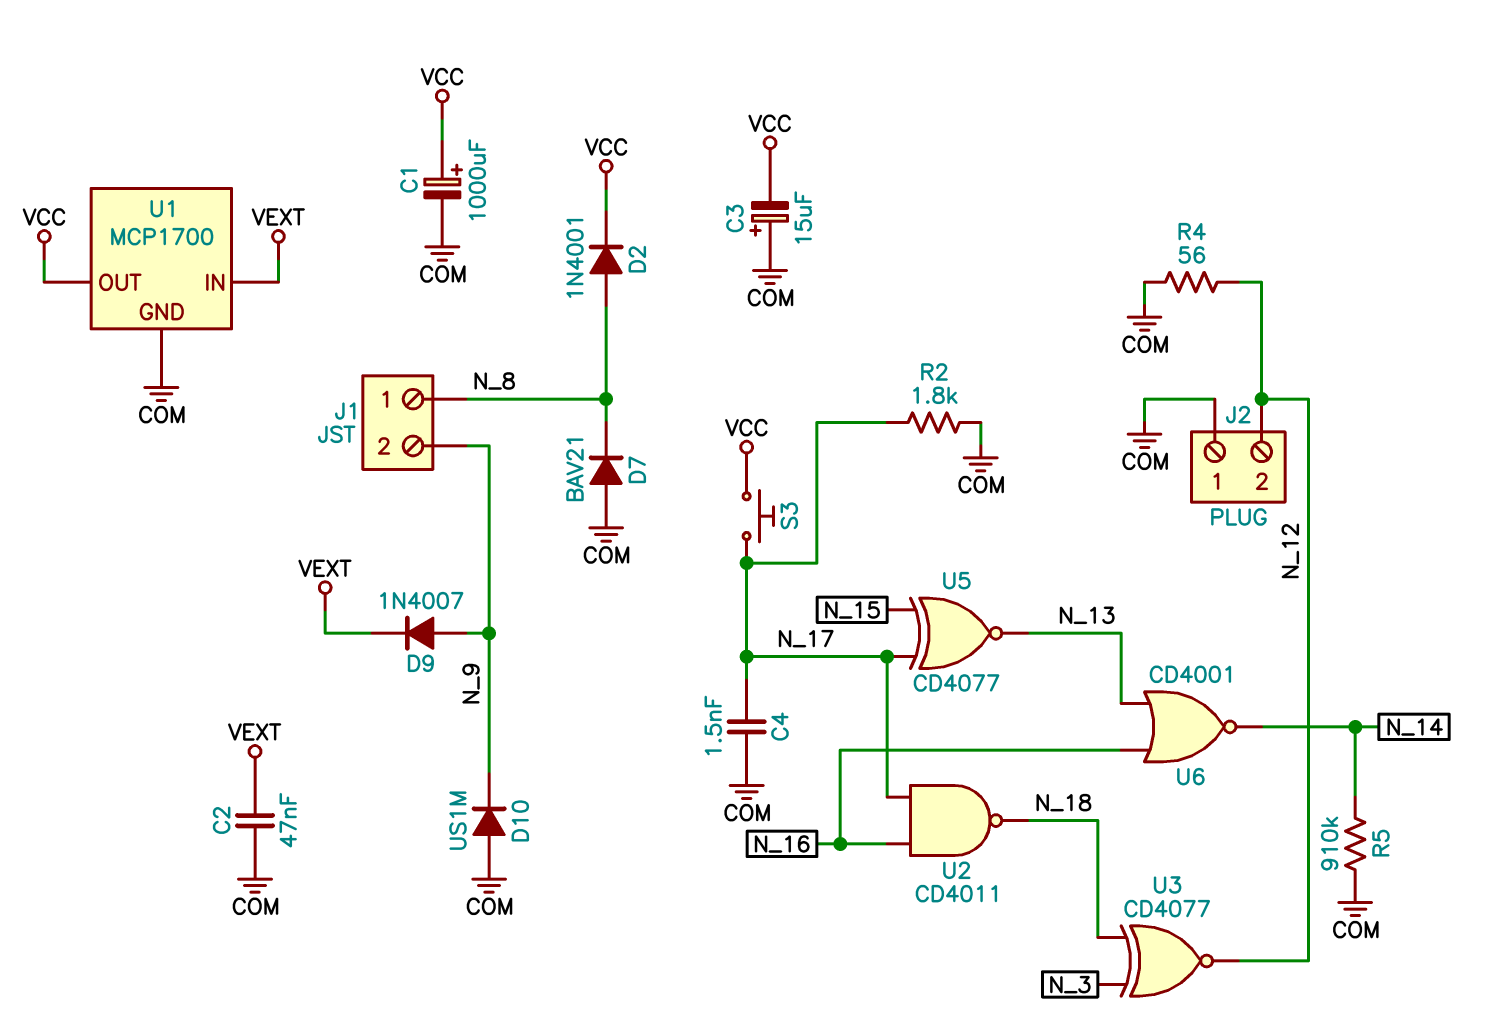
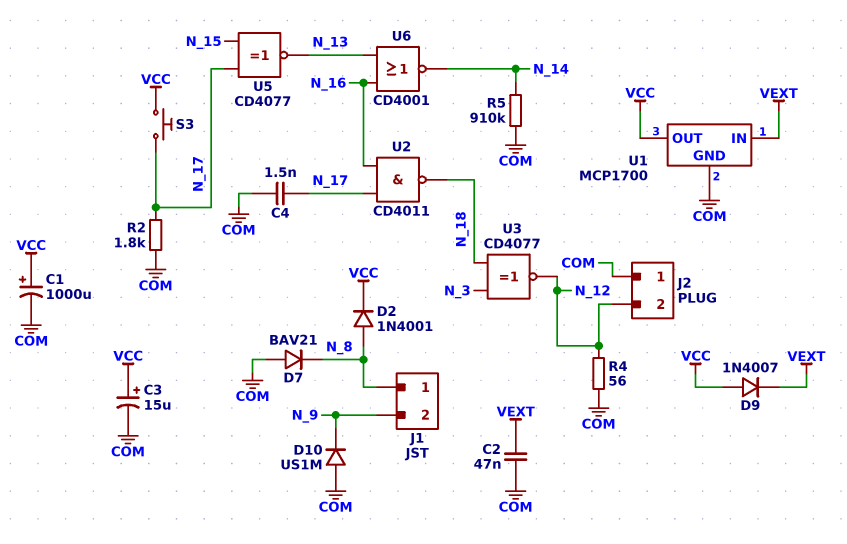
C3: 15uF (plus COM, minus VCC) -> 15uF (plus VCC, minus COM)
D9: diode 1N4007 (A N_9, K VEXT) -> diode 1N4007 (A VCC, K VEXT)

